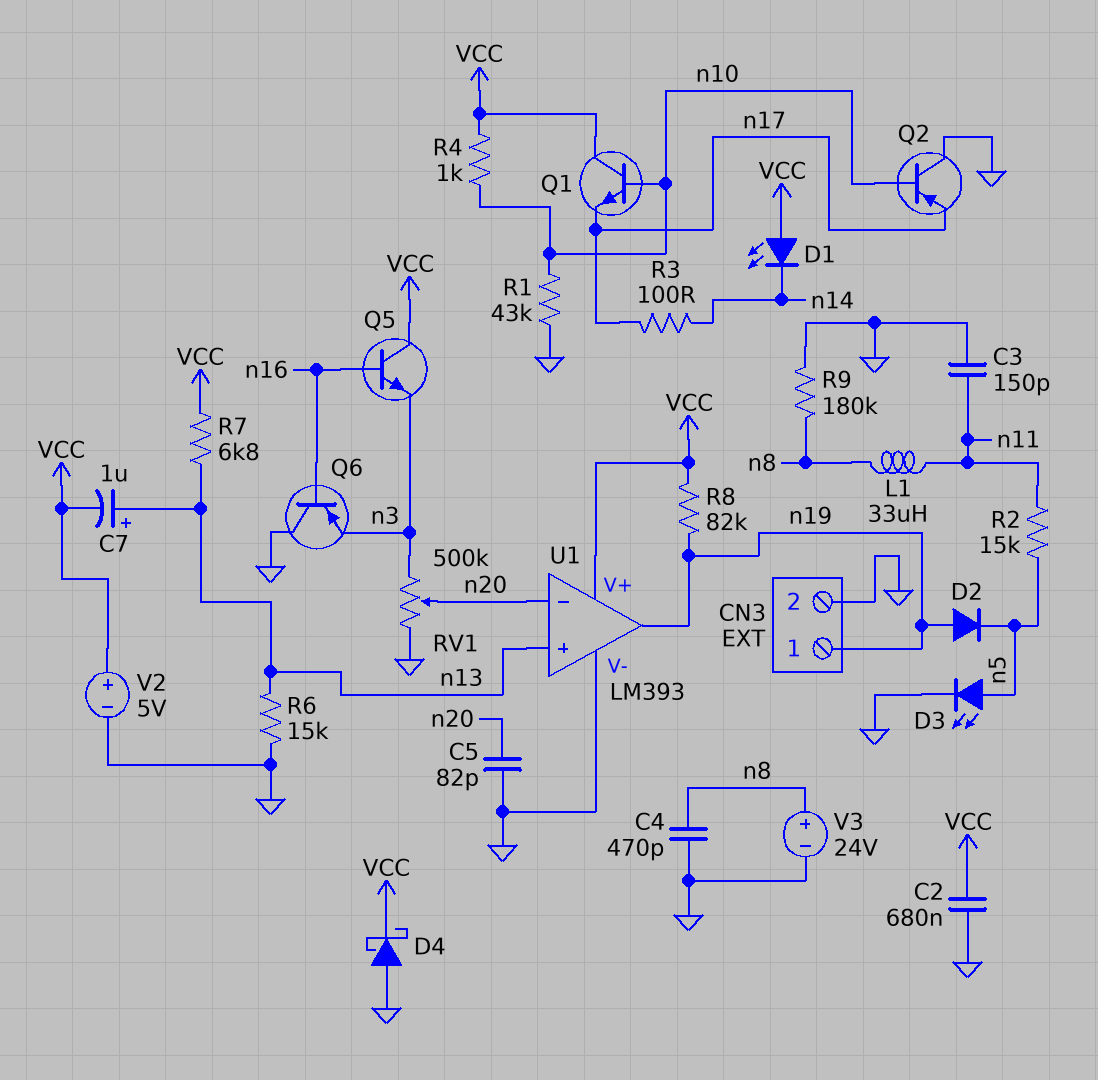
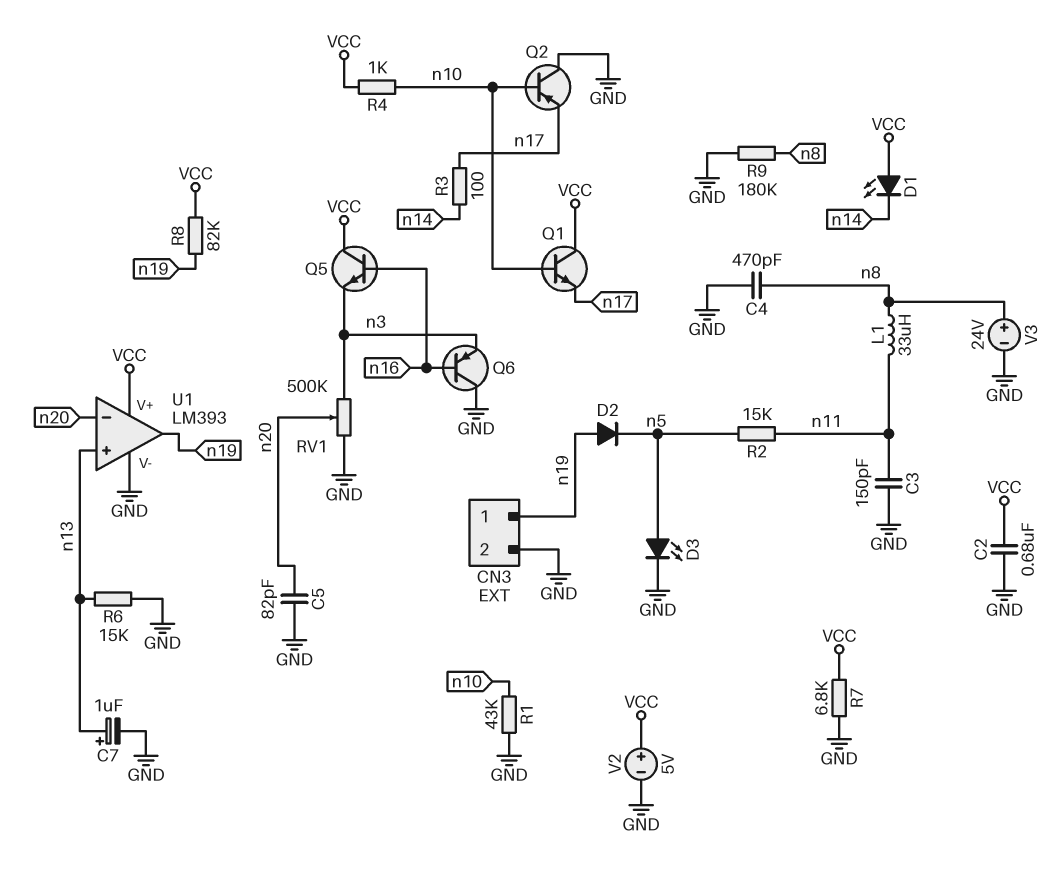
C7: 1uF (plus n13, minus VCC) -> 1uF (plus n13, minus GND)
D4: schottky (A GND, K VCC) -> none
R7: 6.8k (VCC, n13) -> 6.8k (GND, VCC)

